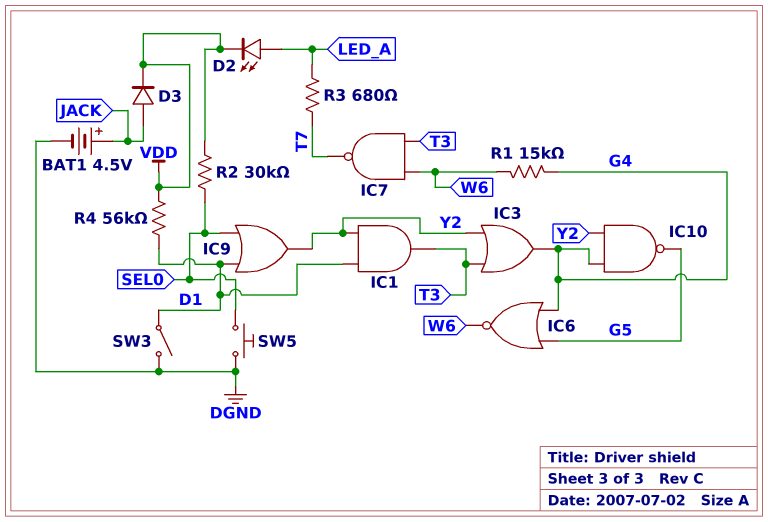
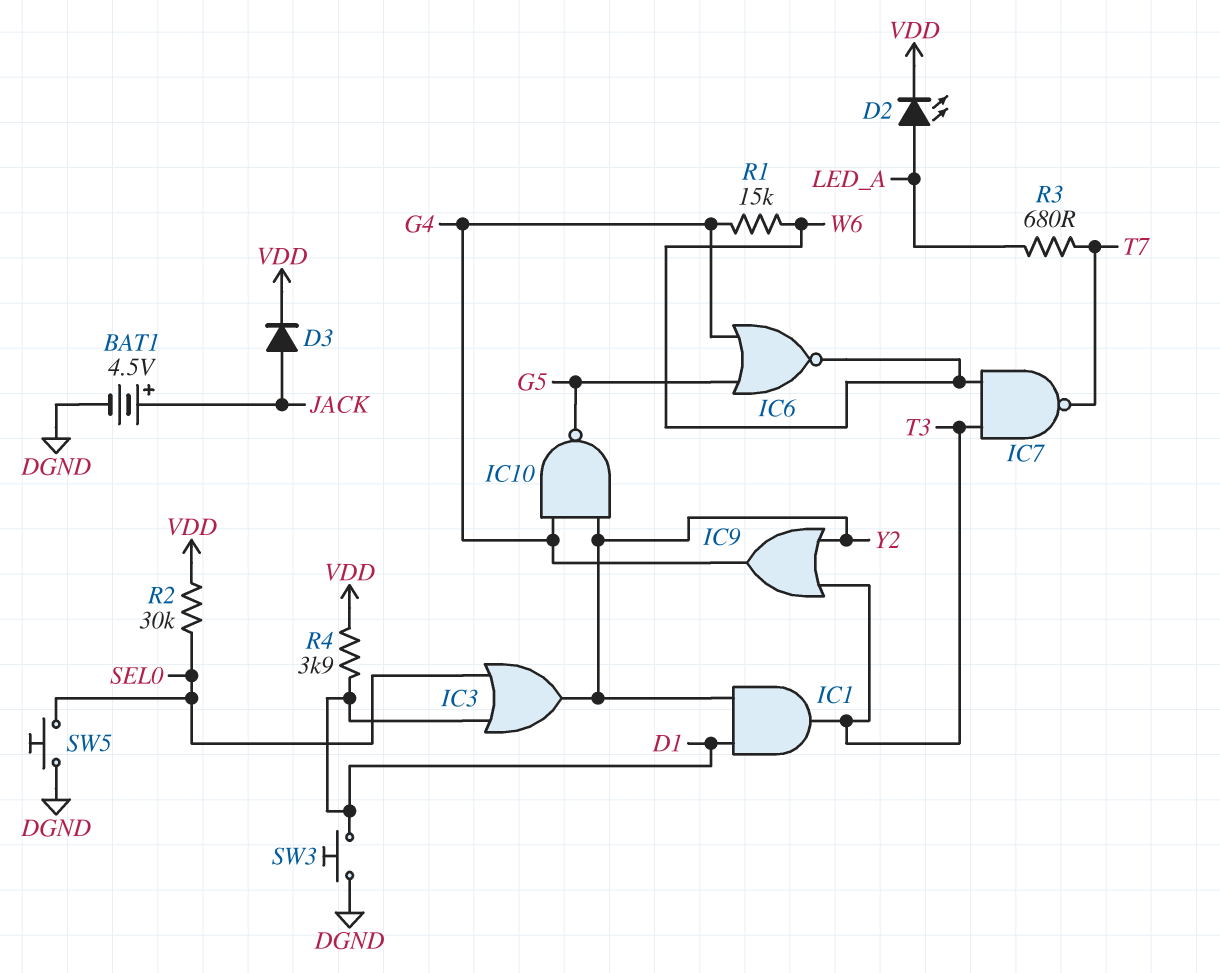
IC3: OR (in T3, in Y2, out G4) -> OR (in D1, in SEL0, out Y2)
IC9: OR (in D1, in SEL0, out Y2) -> OR (in T3, in Y2, out G4)
R4: 56k (D1, VDD) -> 3.9k (D1, VDD)
SW3: switch (D1, DGND) -> button (D1, DGND)

